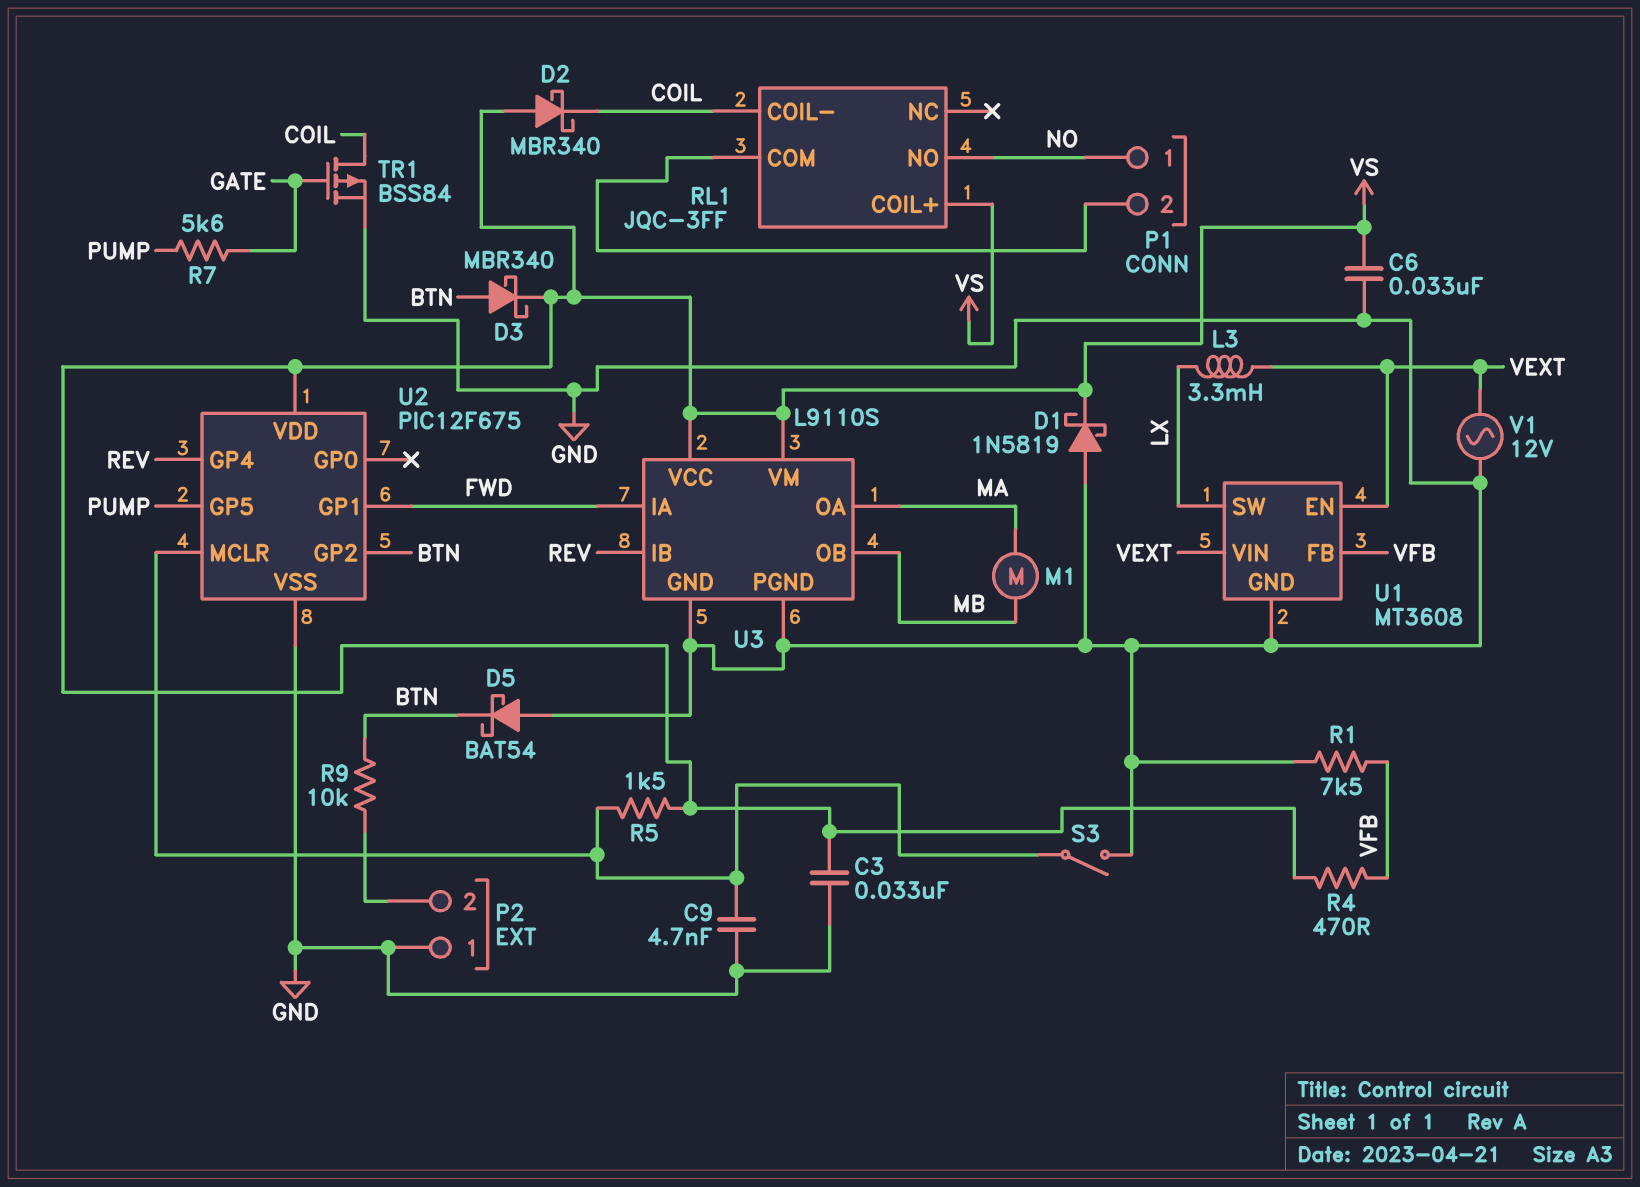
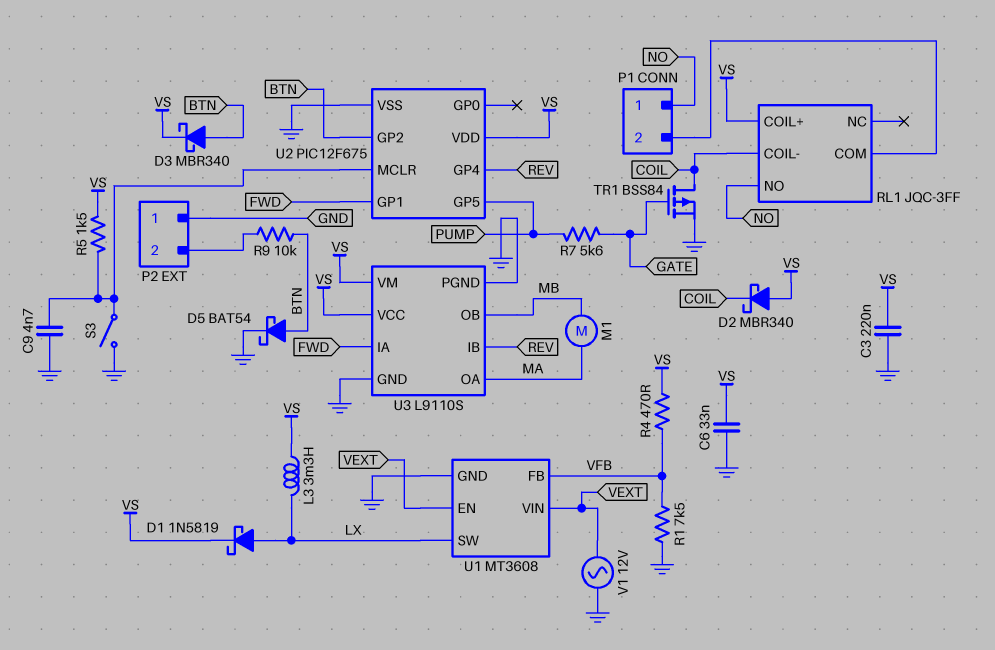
C3: 33nF (GND, VS) -> 220nF (GND, VS)
D1: schottky 1N5819 (A GND, K VS) -> schottky 1N5819 (A LX, K VS)
D5: schottky BAT54 (A GND, K BTN) -> schottky BAT54 (A BTN, K GND)
L3: 3.3mH (LX, VEXT) -> 3.3mH (LX, VS)

